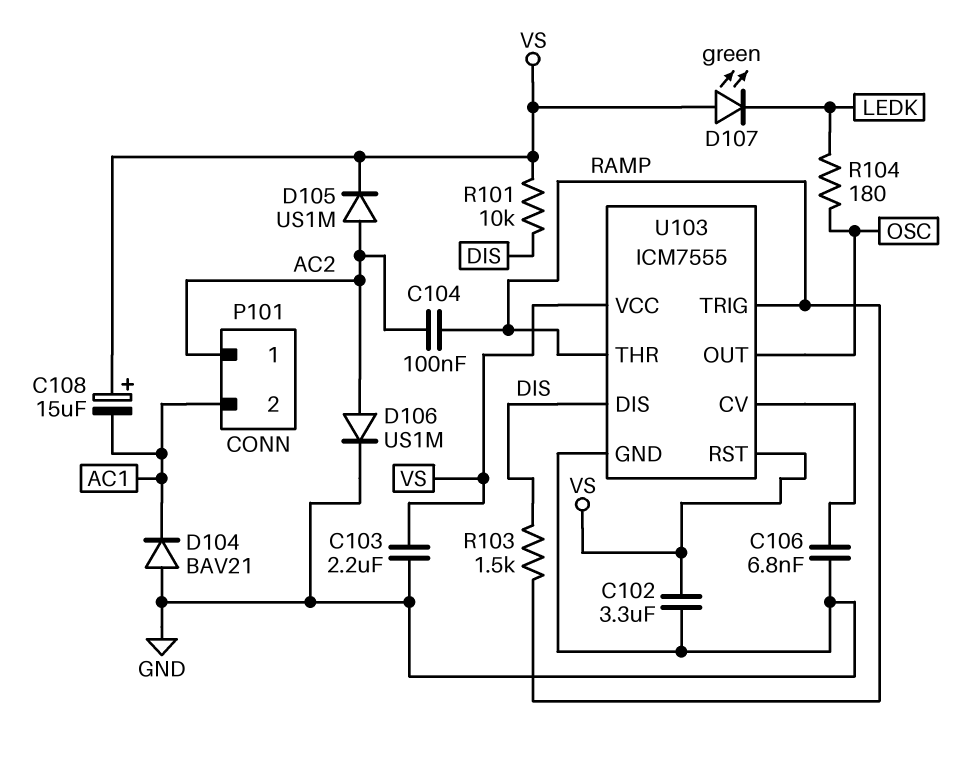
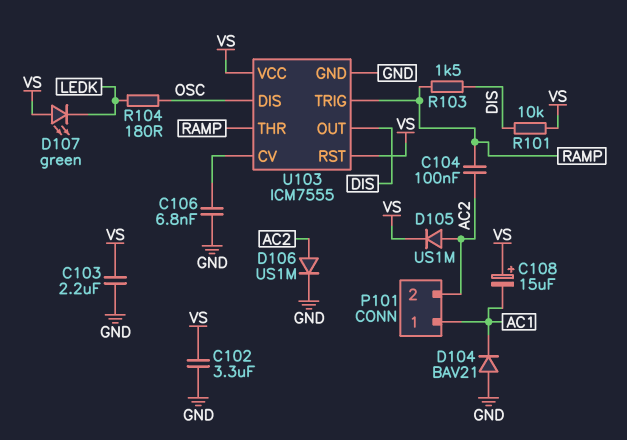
P101 pin 1: AC2 -> AC1
P101 pin 2: AC1 -> AC2
U103 pin DIS: DIS -> OSC
U103 pin OUT: OSC -> DIS

